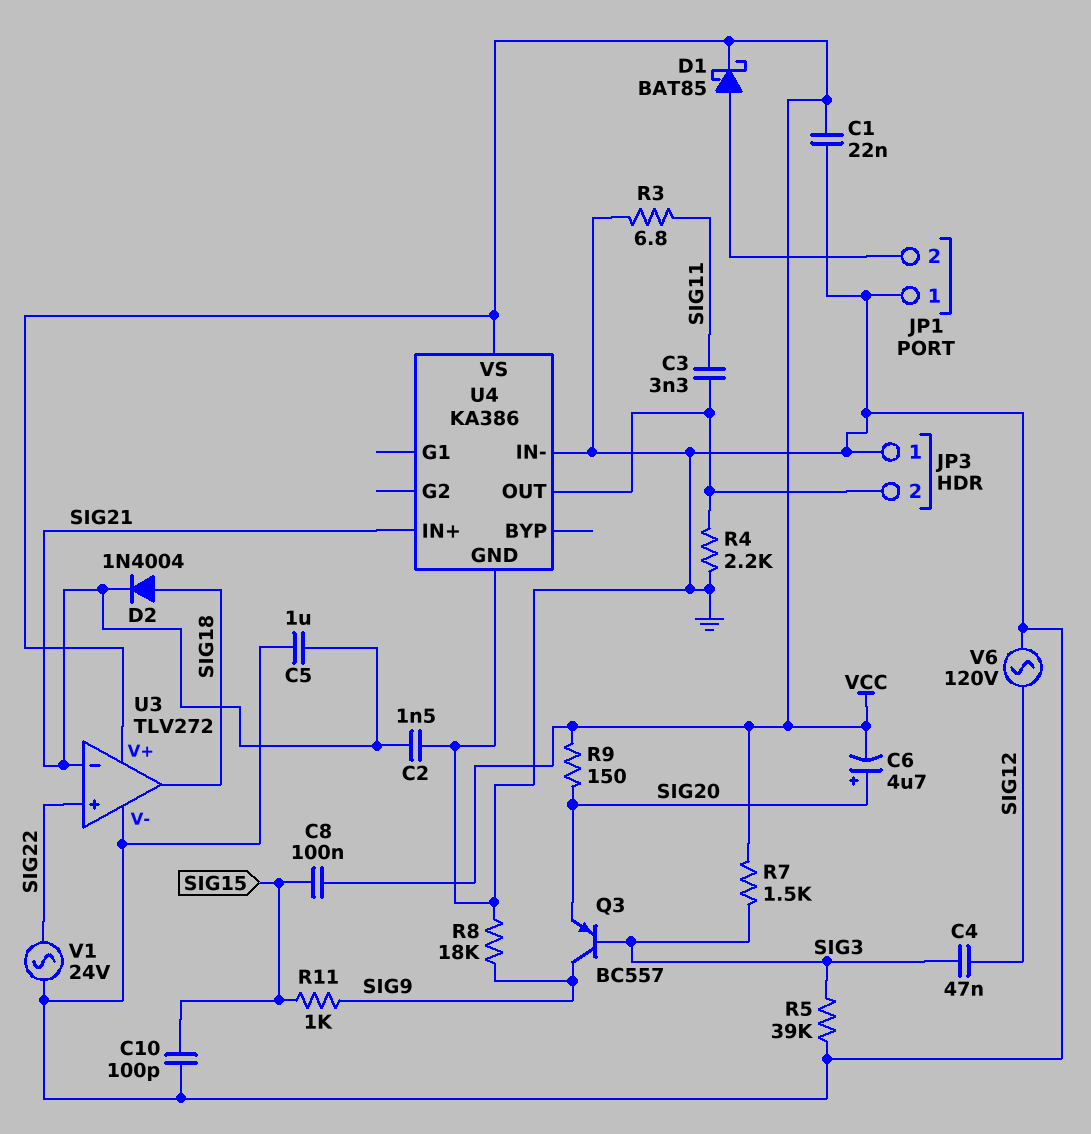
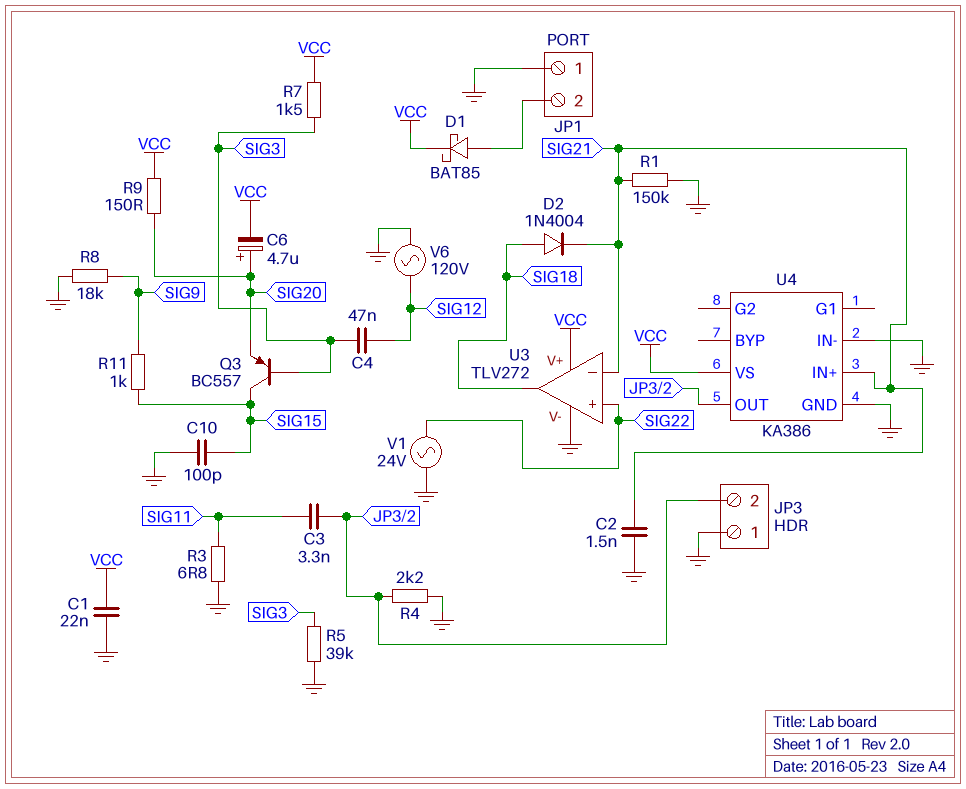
C5: 1uF (GND, SIG21) -> none
C8: 100nF (SIG15, VCC) -> none
Q3: PNP BC557 (B SIG3, C SIG9, E SIG20) -> PNP BC557 (B SIG3, C SIG15, E SIG20)
R1: none -> 150k (GND, SIG21)

